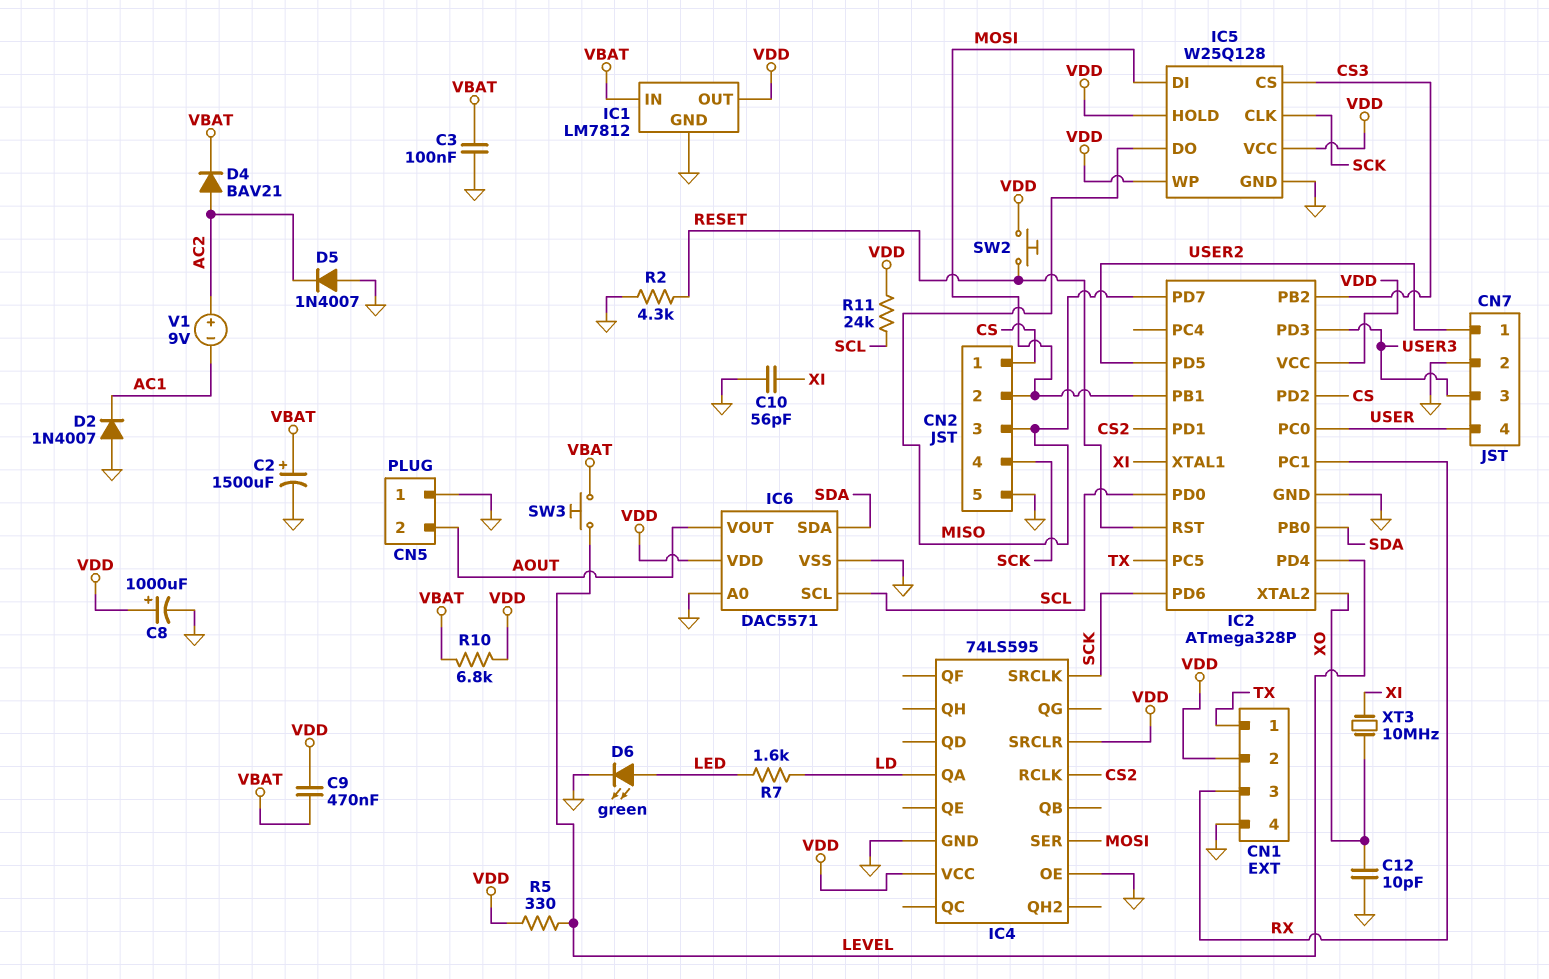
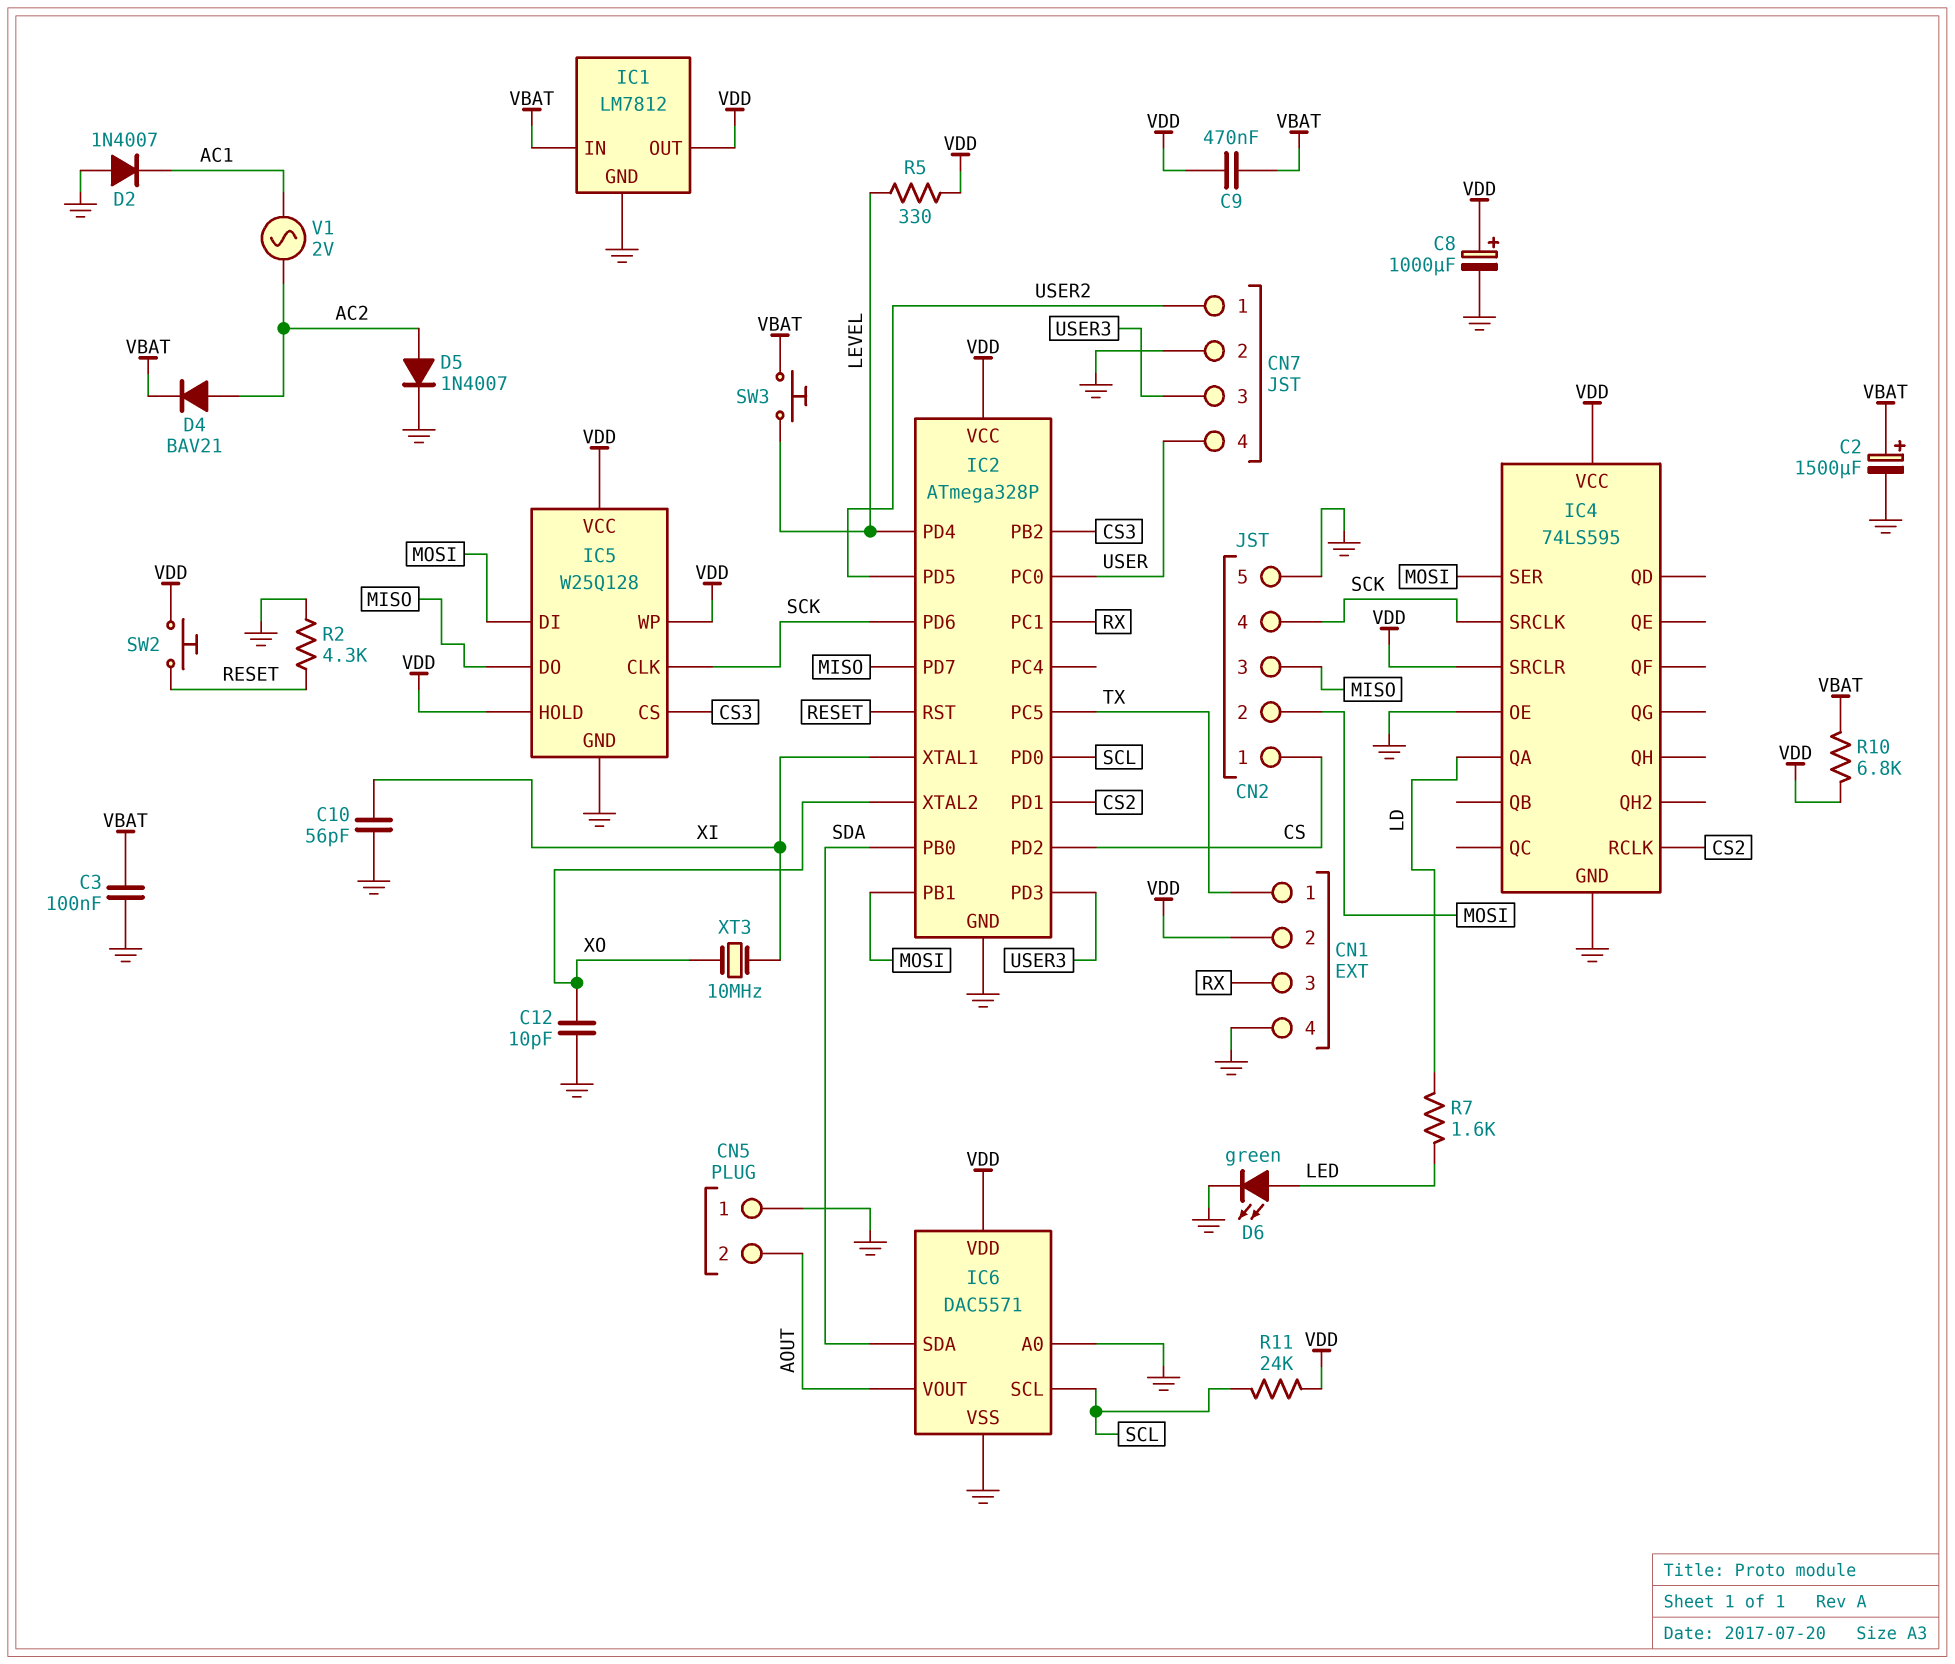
D5: diode 1N4007 (A GND, K AC2) -> diode 1N4007 (A AC2, K GND)
V1: 9V (plus AC2, minus AC1) -> AC 2V (AC1, AC2)

